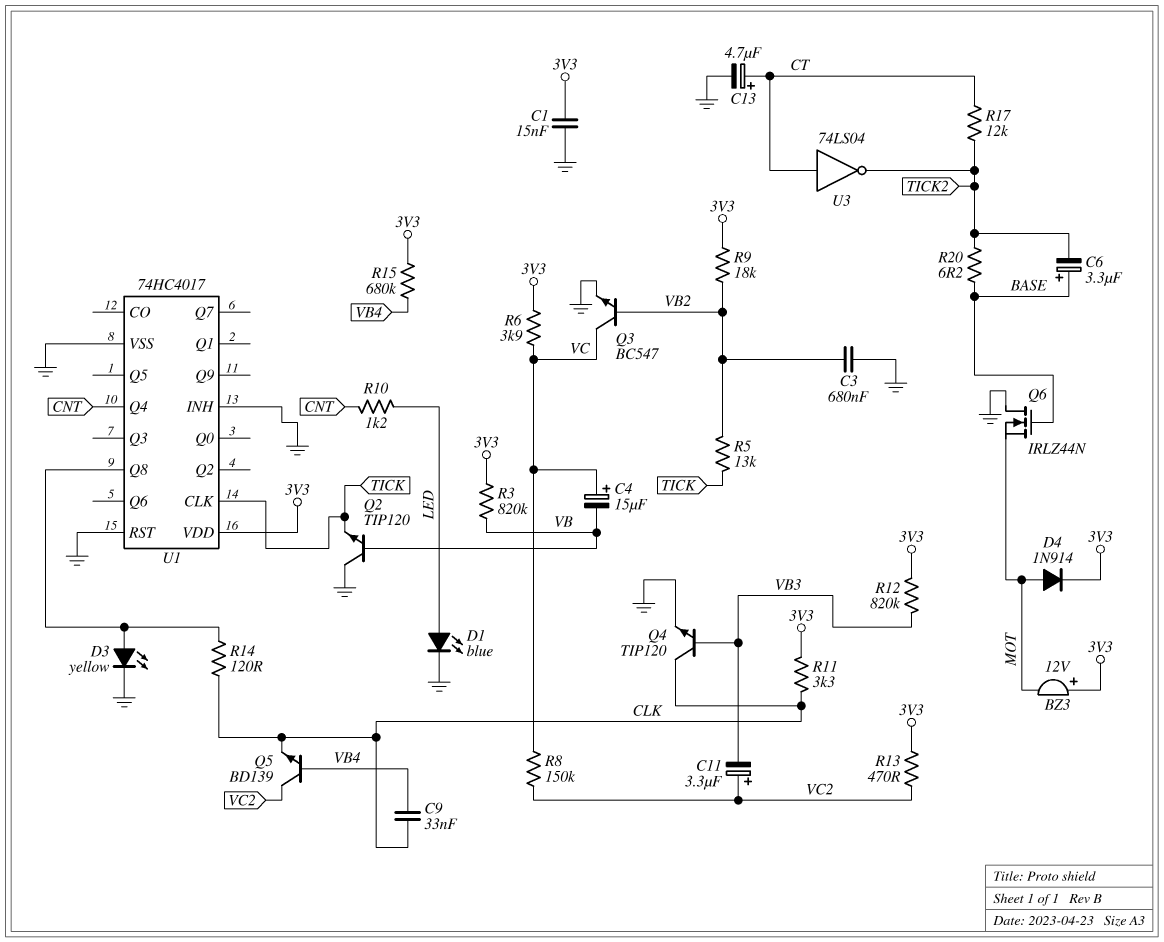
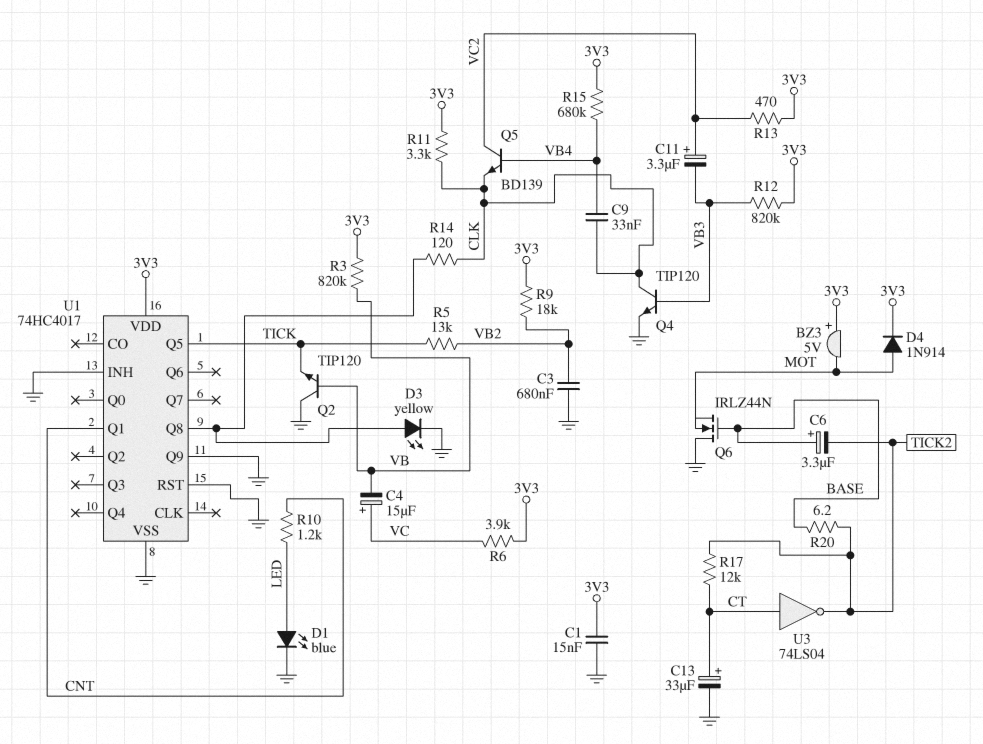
BZ3: buzzer 12V (plus 3V3, minus MOT) -> buzzer 5V (plus 3V3, minus MOT)
C13: 4.7uF (plus CT, minus GND) -> 33uF (plus CT, minus GND)
Q3: NPN BC547 (B VB2, C VC, E GND) -> none
R8: 150k (VC, VC2) -> none
U1 pin CLK: TICK -> none
U1 pin Q1: none -> CNT
U1 pin Q4: CNT -> none
U1 pin Q5: none -> TICK
U1 pin Q9: none -> GND

